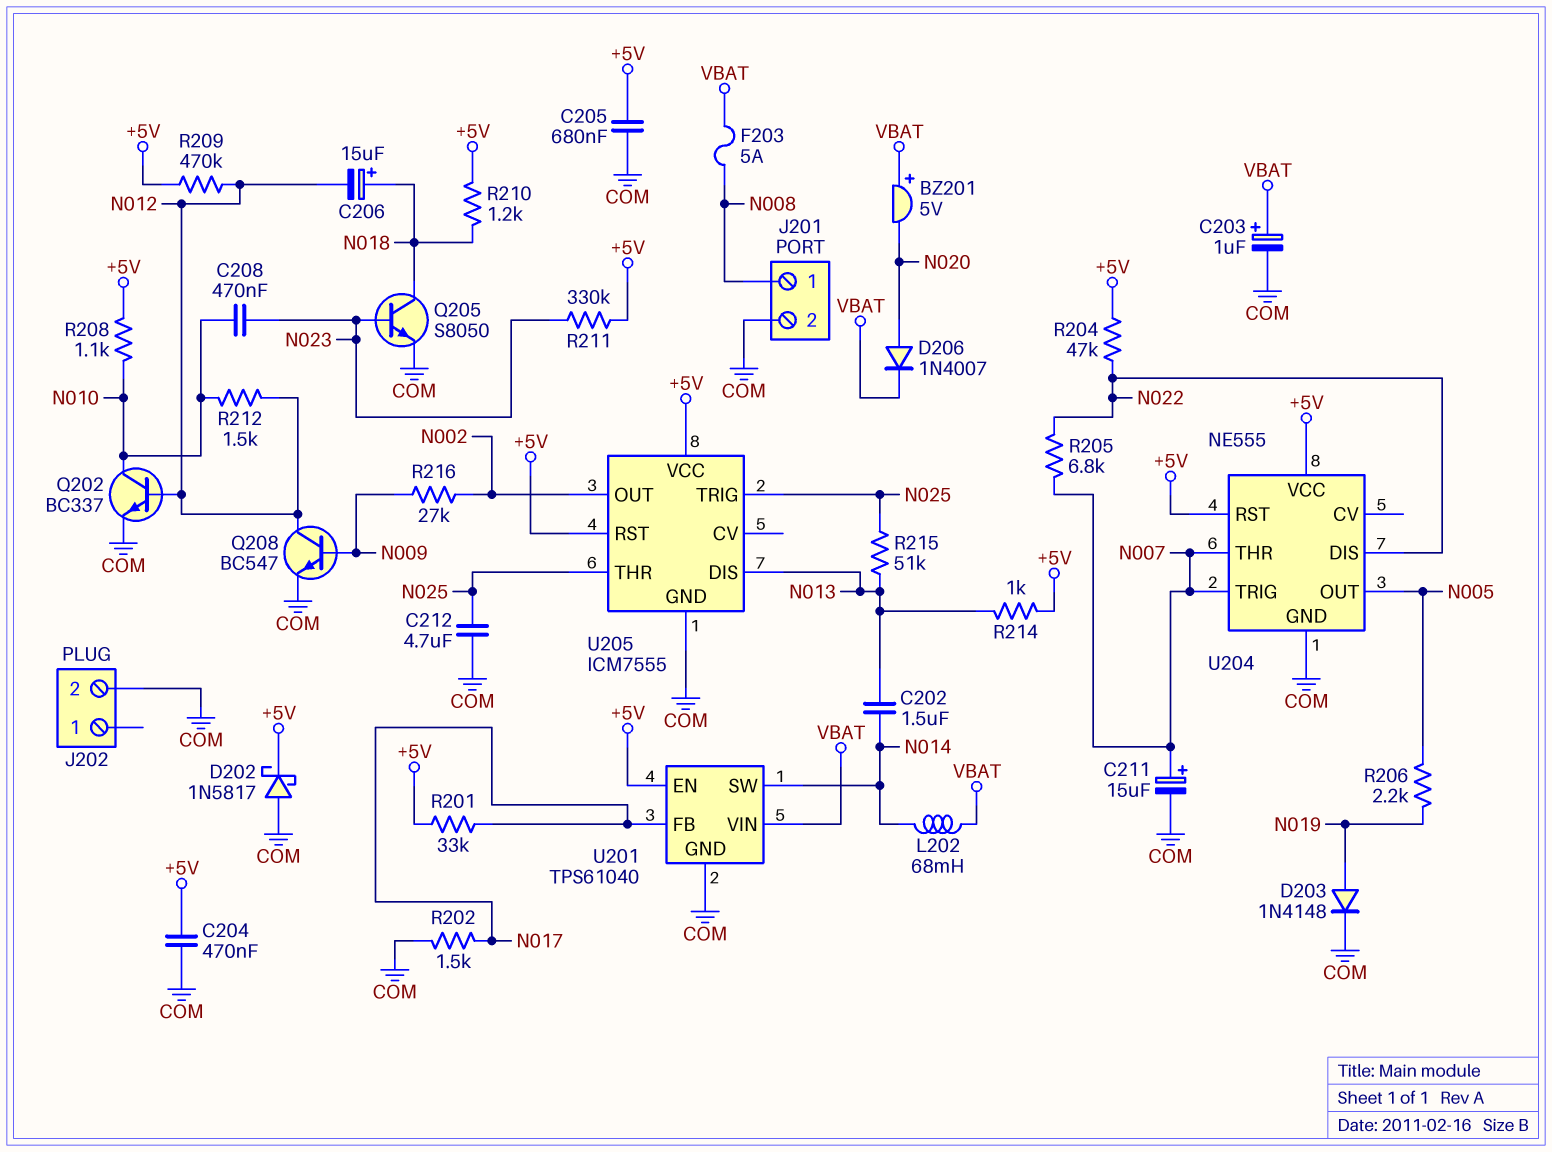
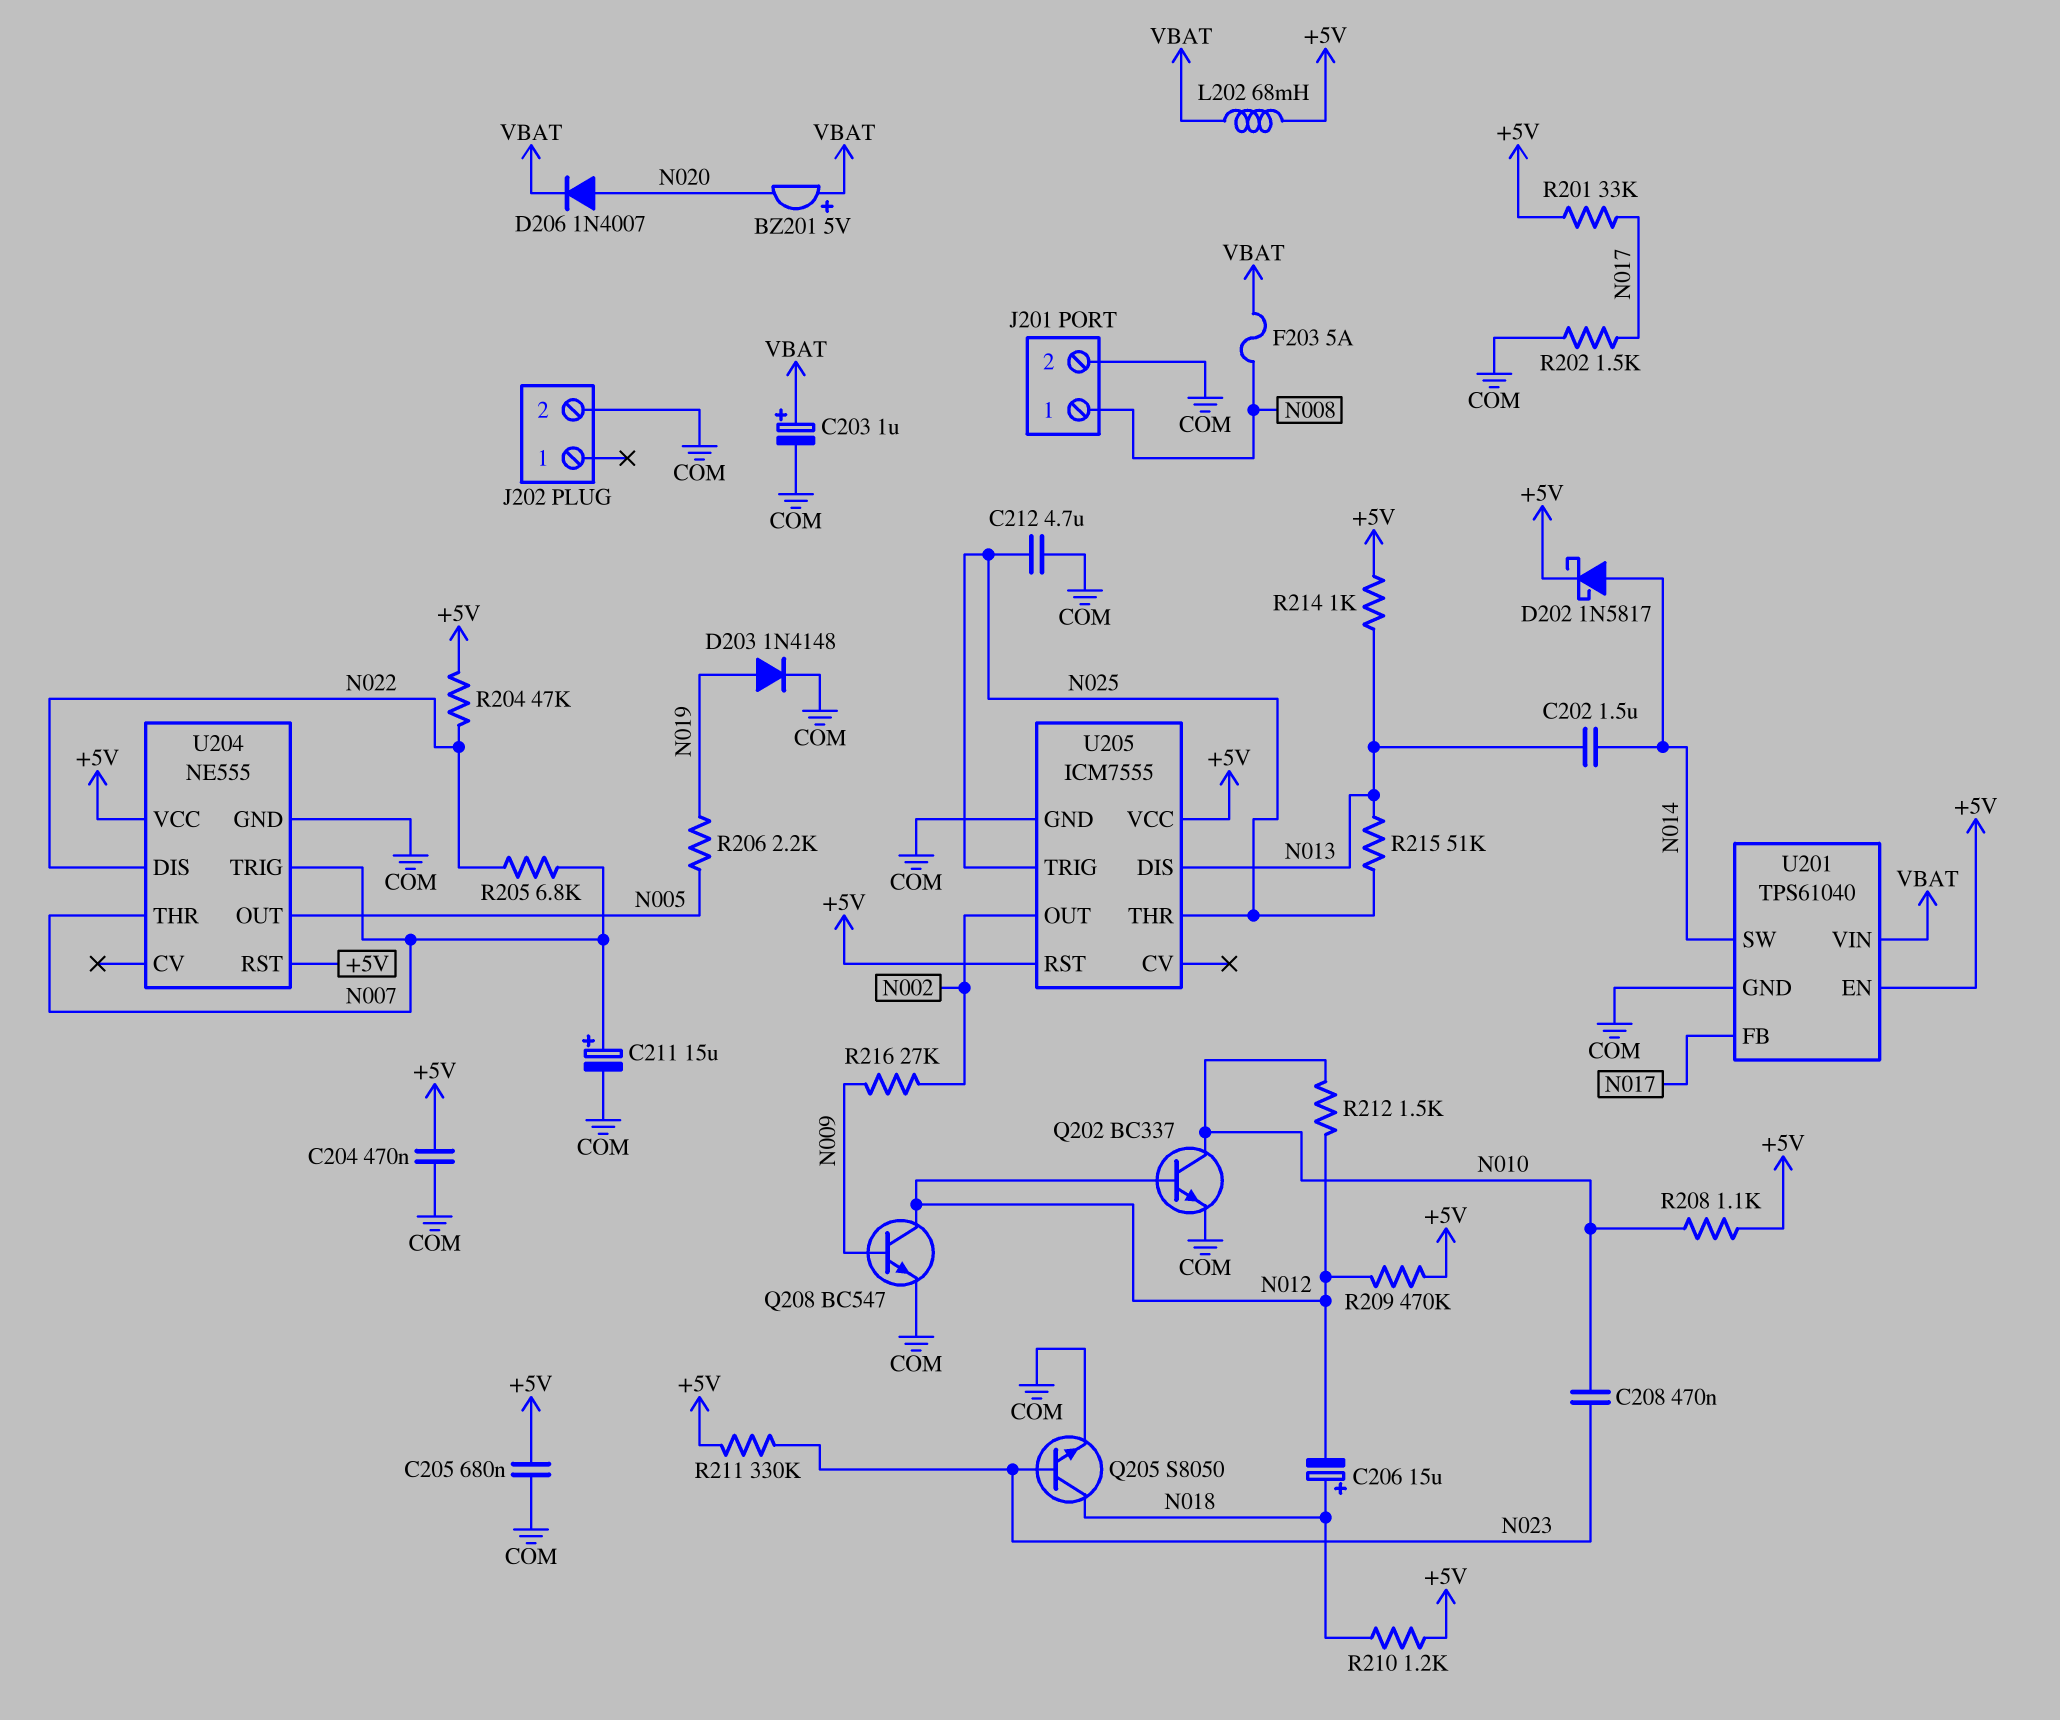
D202: schottky 1N5817 (A COM, K +5V) -> schottky 1N5817 (A N014, K +5V)
L202: 68mH (N014, VBAT) -> 68mH (+5V, VBAT)

